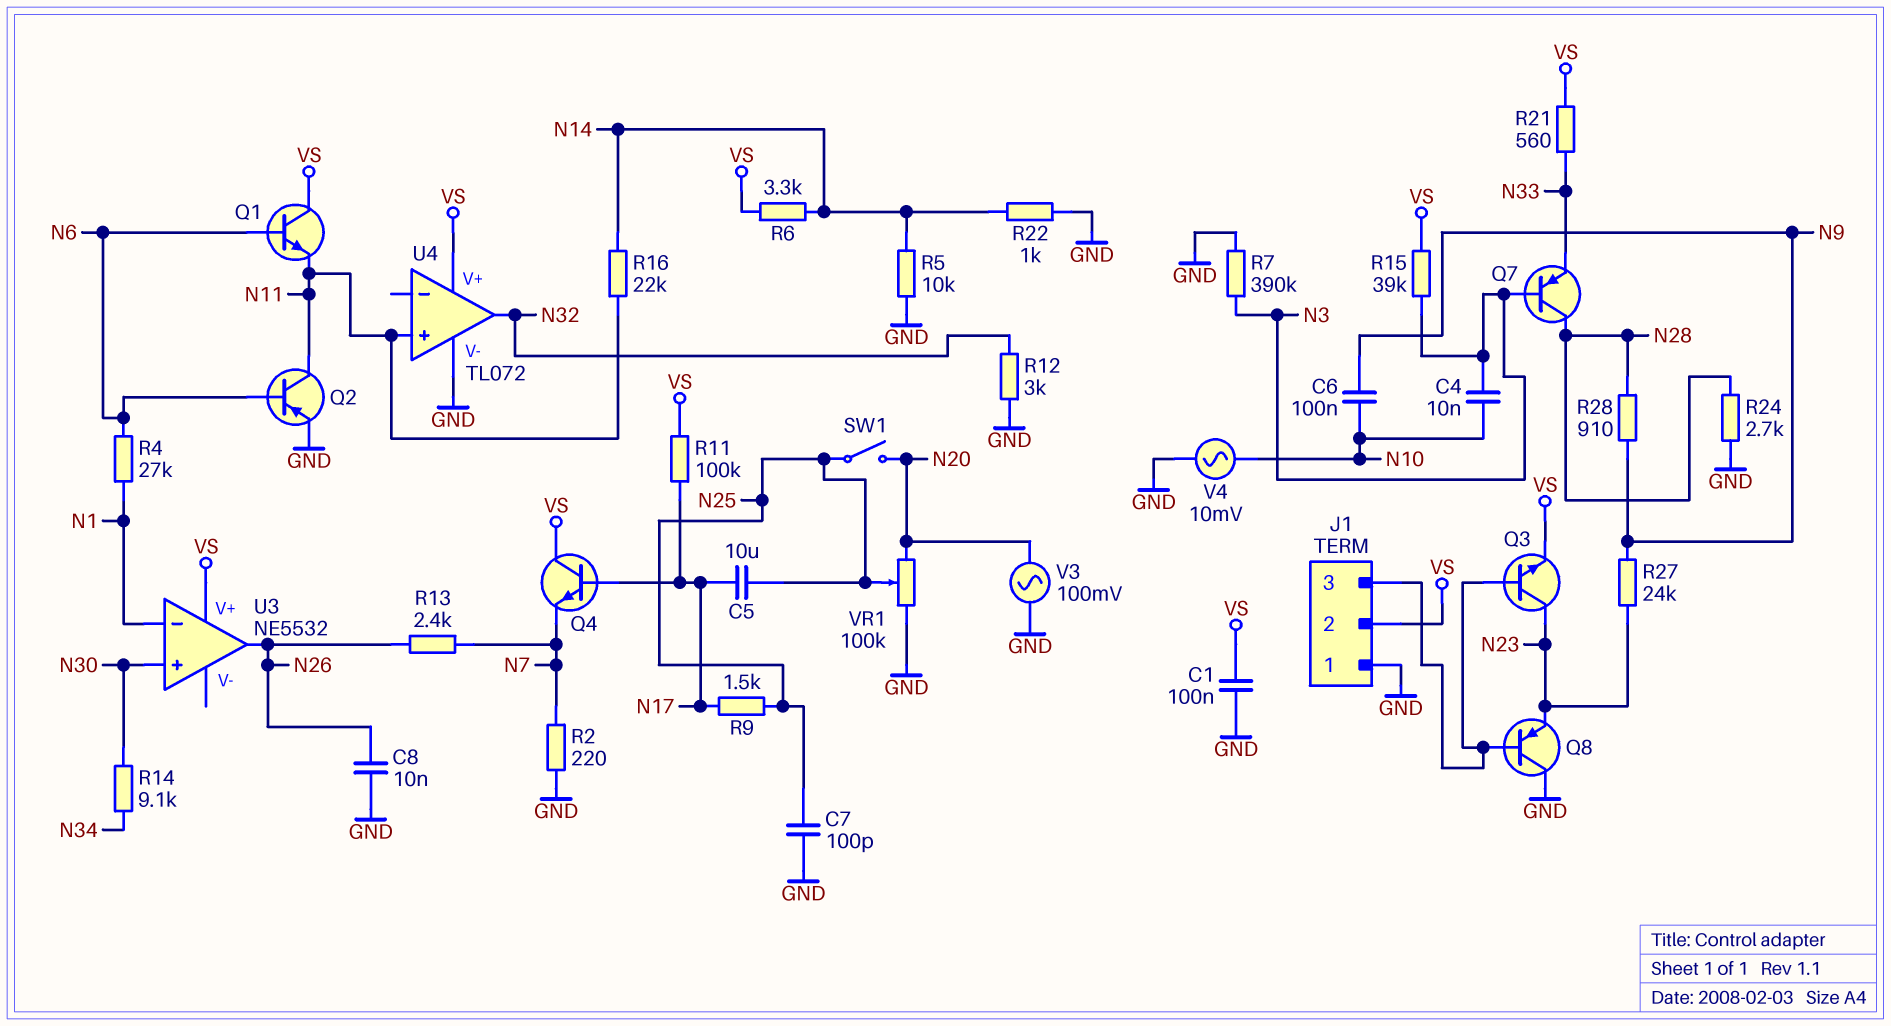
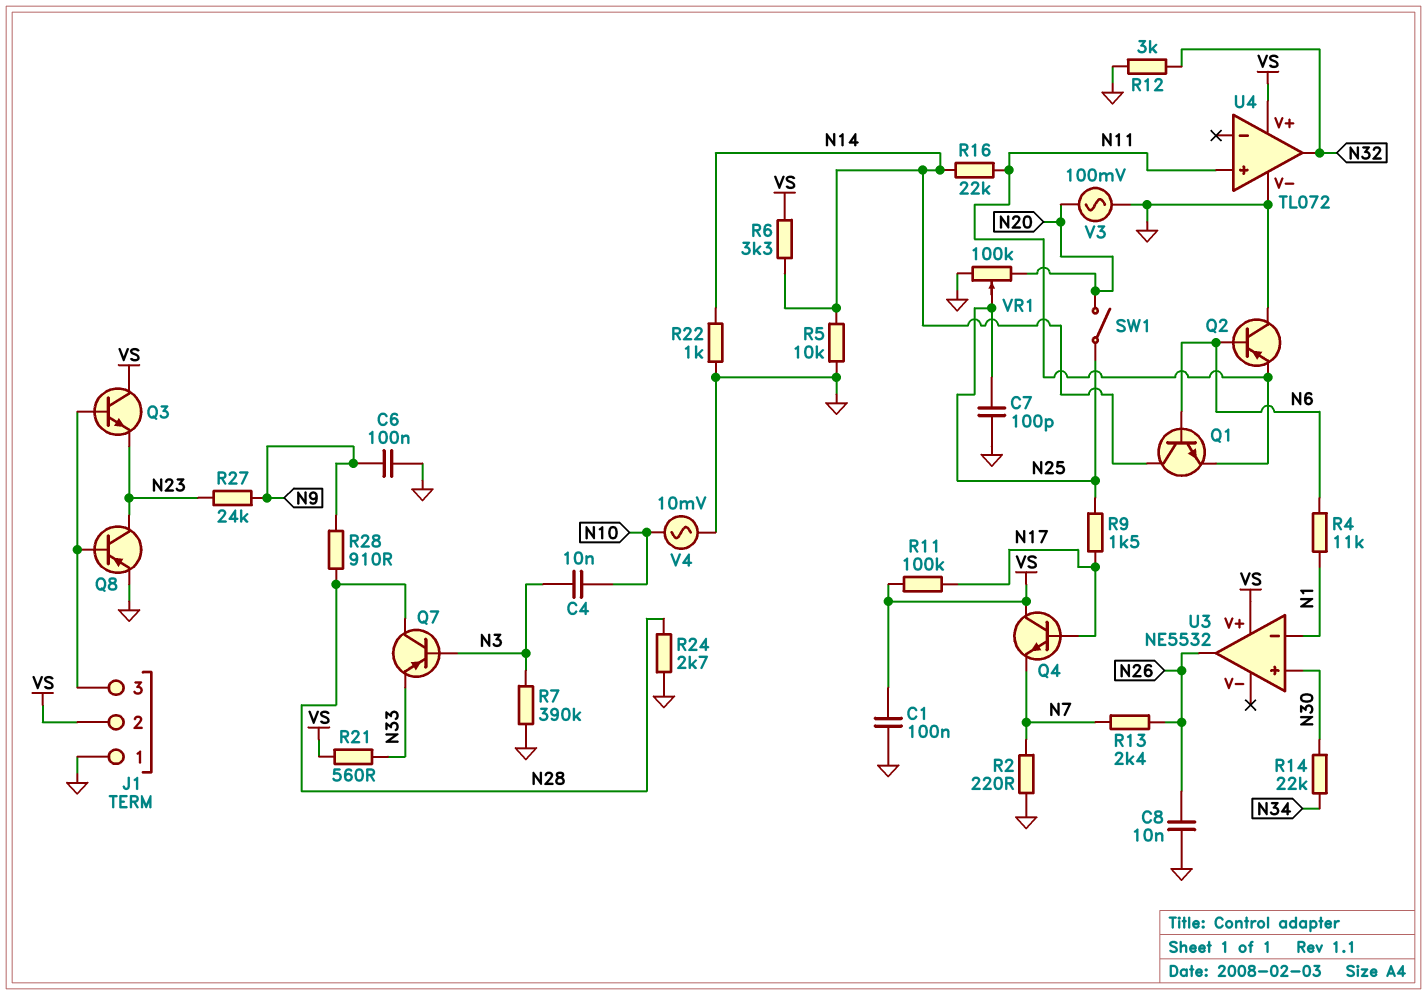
C5: 10uF (N17, N25) -> none
C6: 100nF (N9, N10) -> 100nF (GND, N9)
Q1: NPN (B N6, C VS, E N11) -> NPN (B N6, C N14, E N11)
Q2: PNP (B N6, C N11, E GND) -> PNP (B N6, C GND, E N11)
Q3: NPN (B J1/3, C N23, E VS) -> NPN (B J1/3, C VS, E N23)
Q8: PNP (B J1/3, C GND, E N23) -> PNP (B J1/3, C N23, E GND)
R4: 27k (N1, N6) -> 11k (N1, N6)
R14: 9.1k (N30, N34) -> 22k (N30, N34)
R15: 39k (N3, VS) -> none

